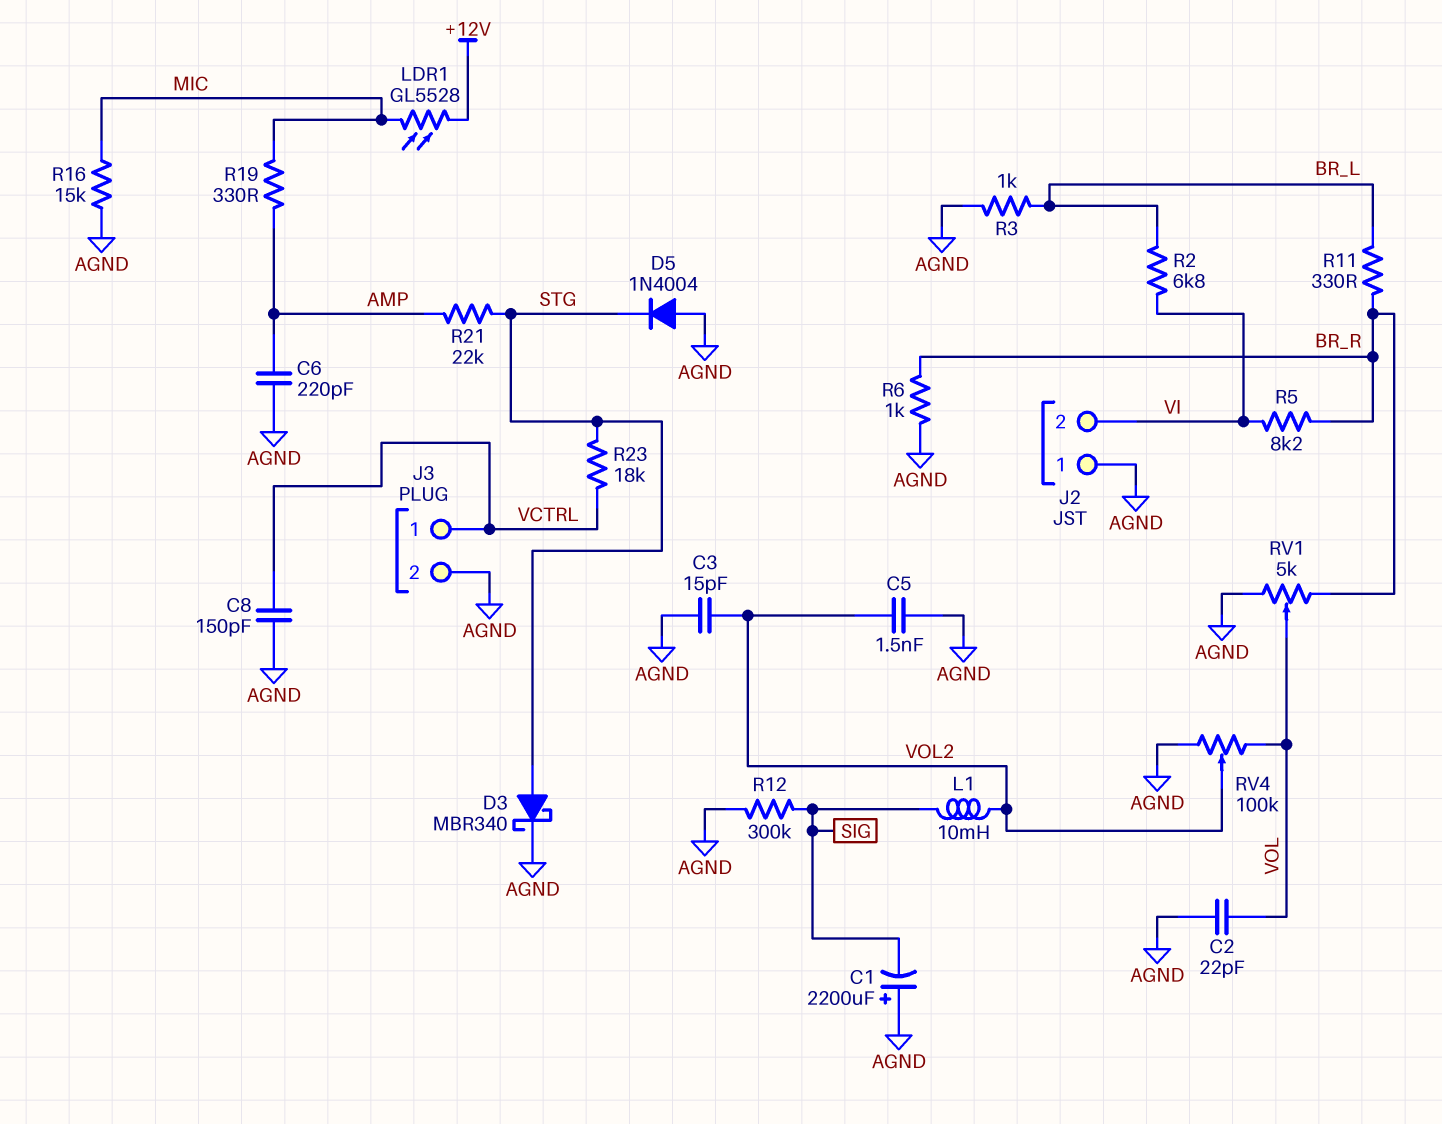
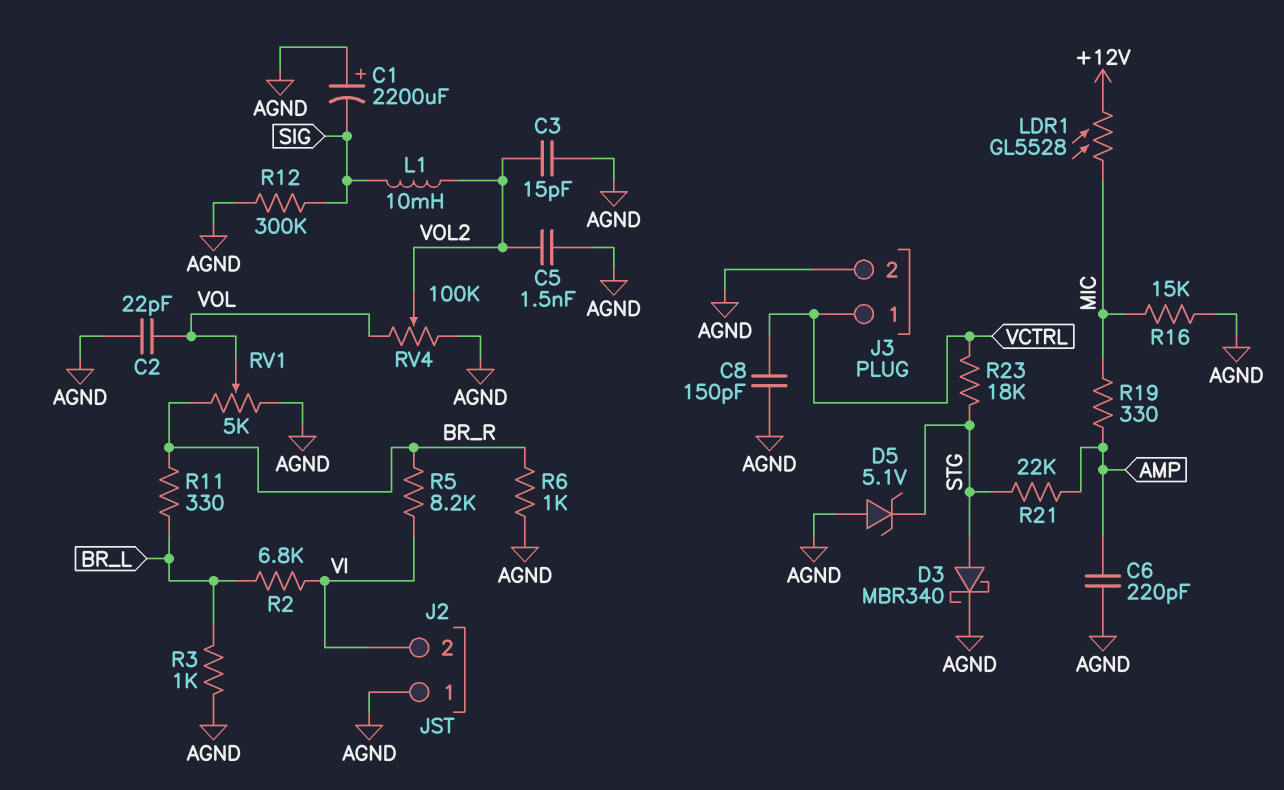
D5: diode 1N4004 (A AGND, K STG) -> zener 5.1V (A AGND, K STG)

